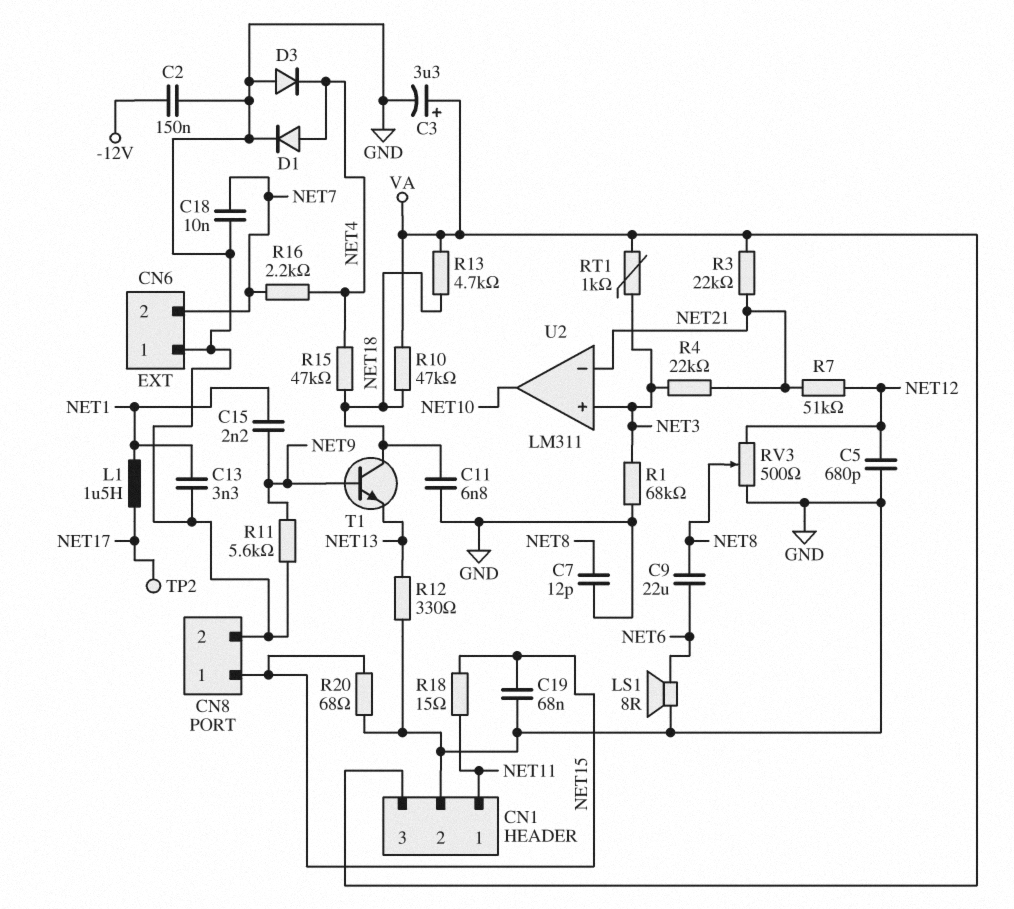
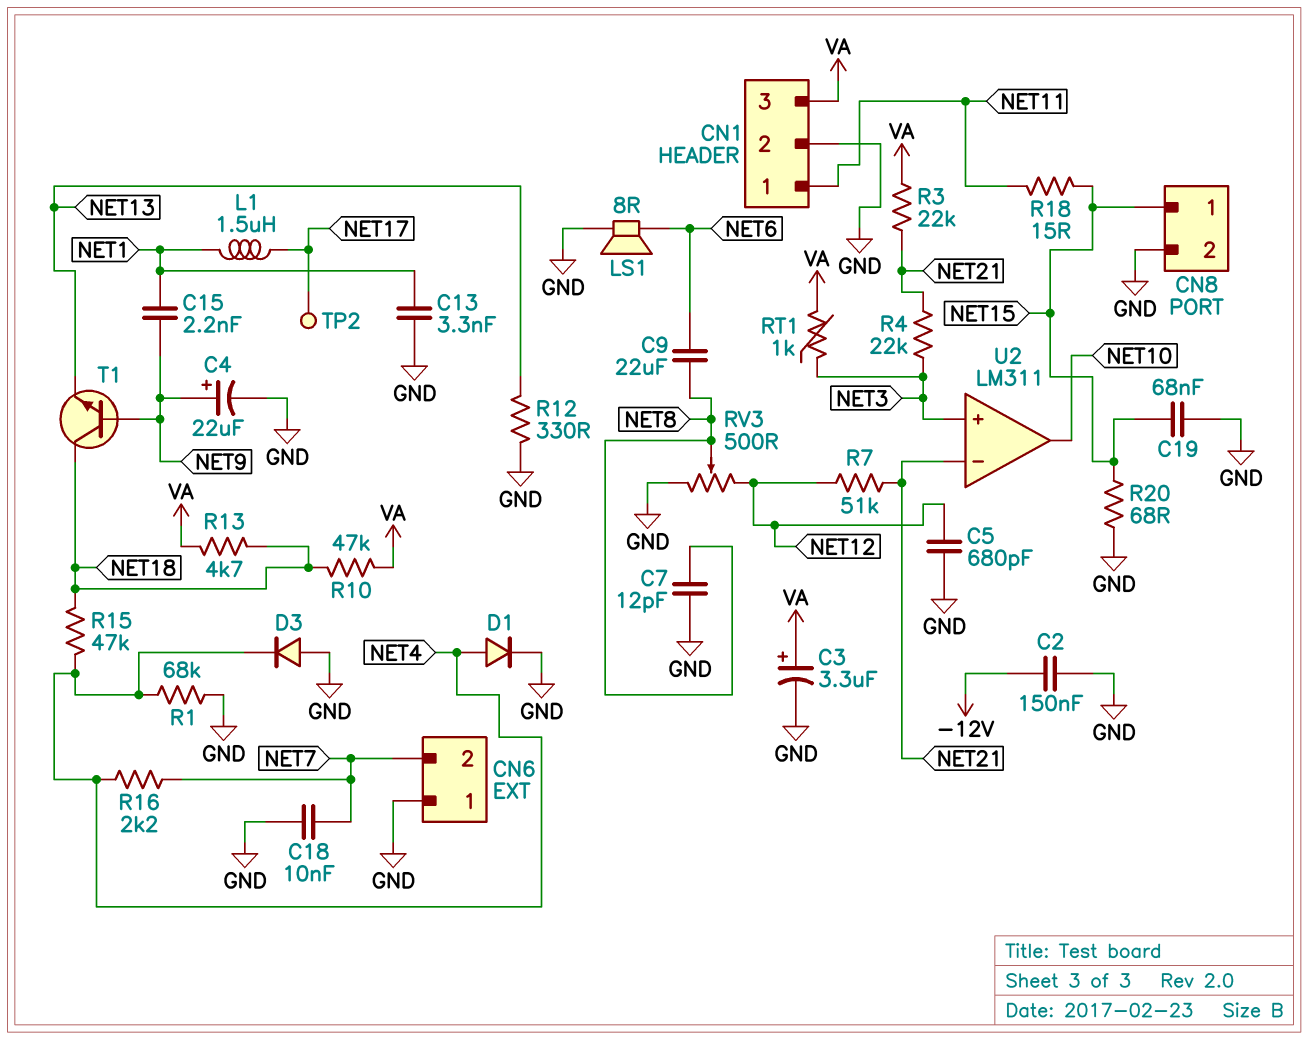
C4: none -> 22uF (plus NET9, minus GND)
C11: 6.8nF (GND, NET18) -> none
R1: 68k (GND, NET3) -> 68k (GND, NET4)
R11: 5.6k (GND, NET9) -> none

